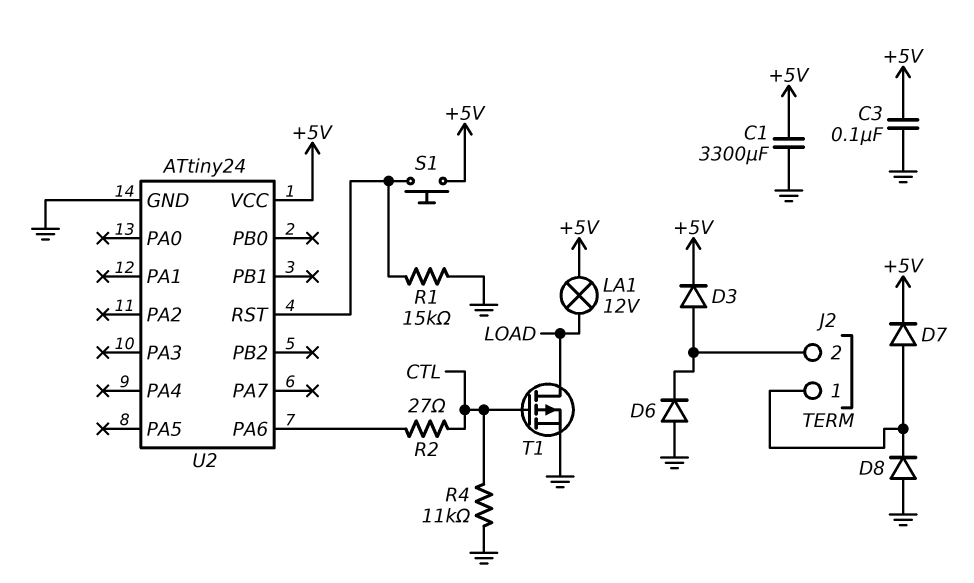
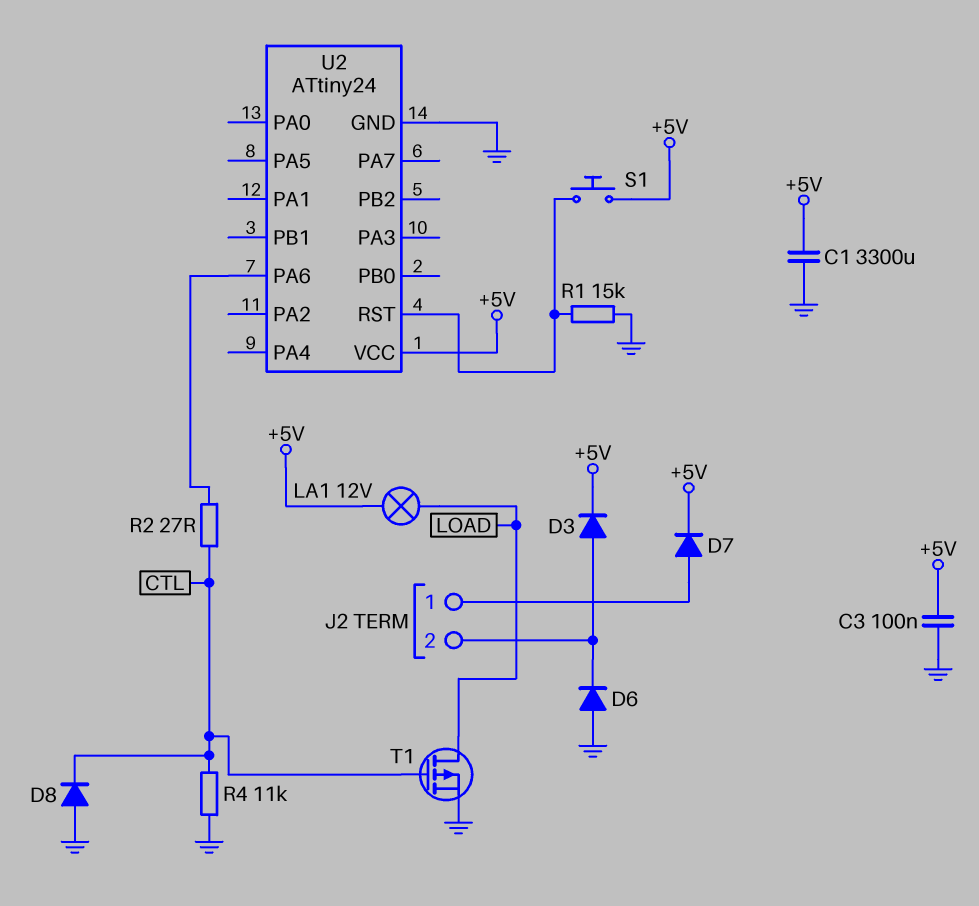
D8: diode (A GND, K J2/1) -> diode (A GND, K CTL)

